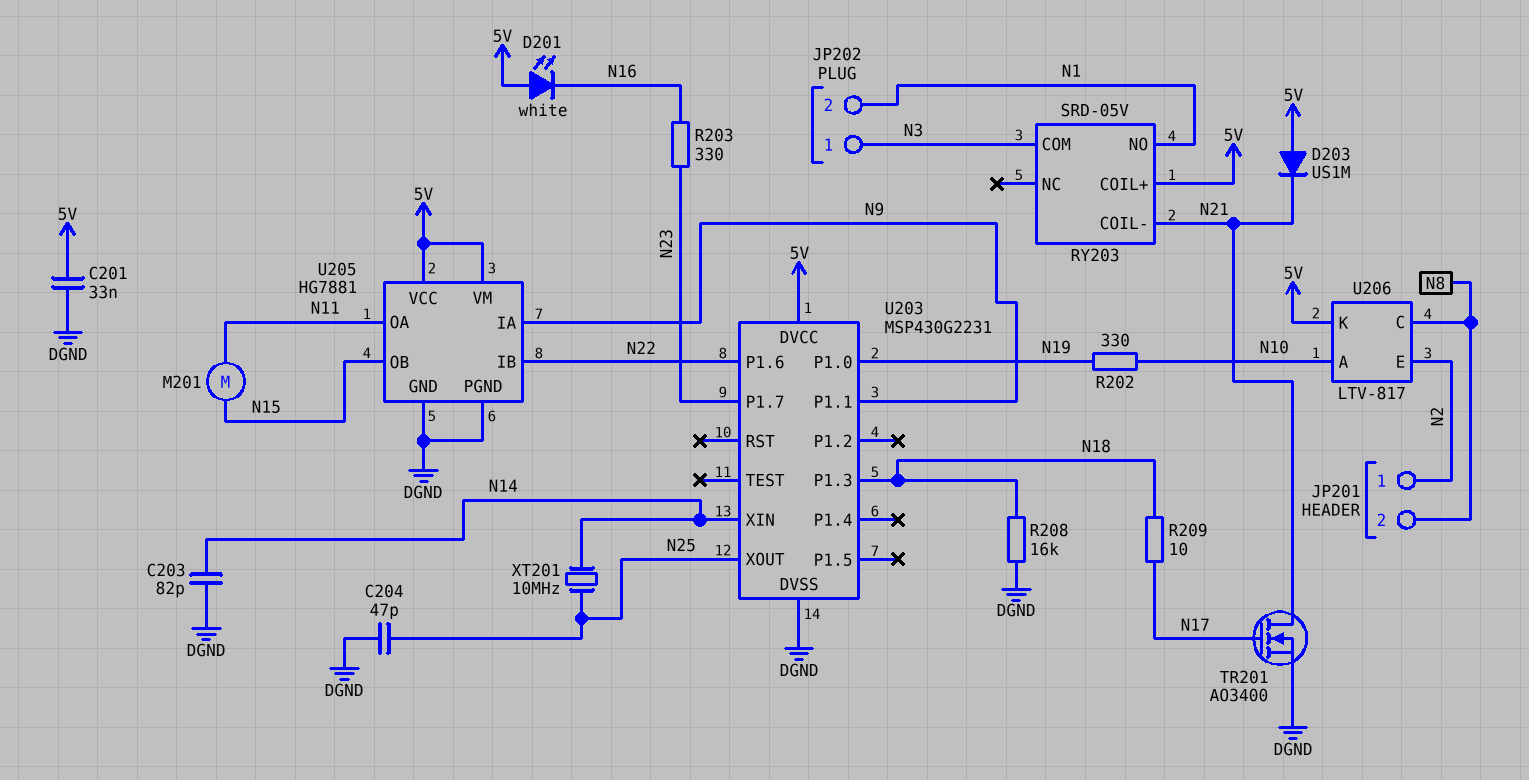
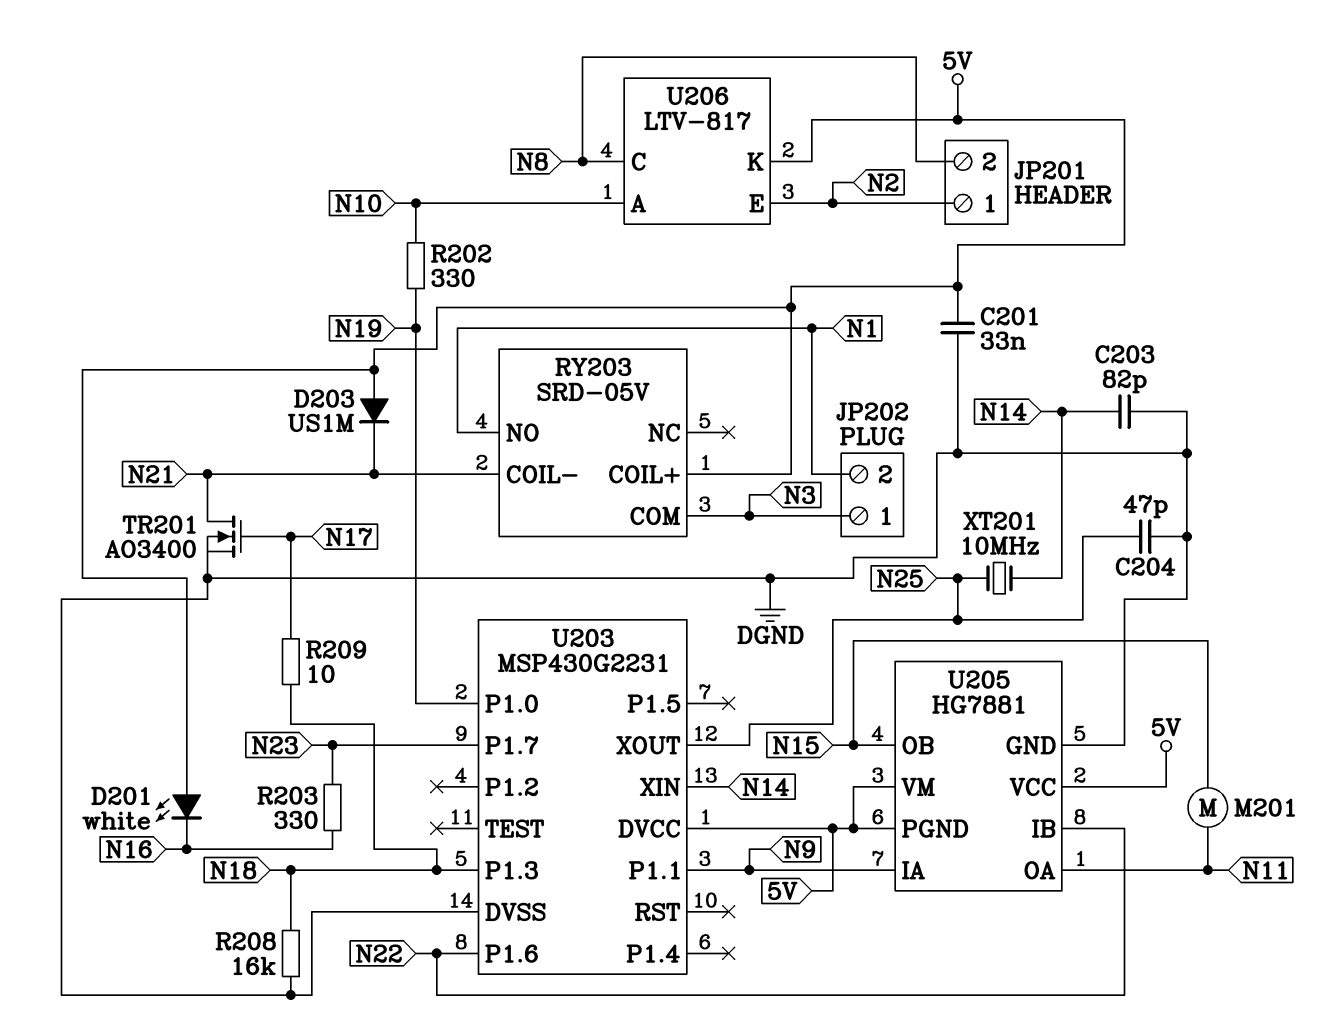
U205 pin PGND: DGND -> 5V

